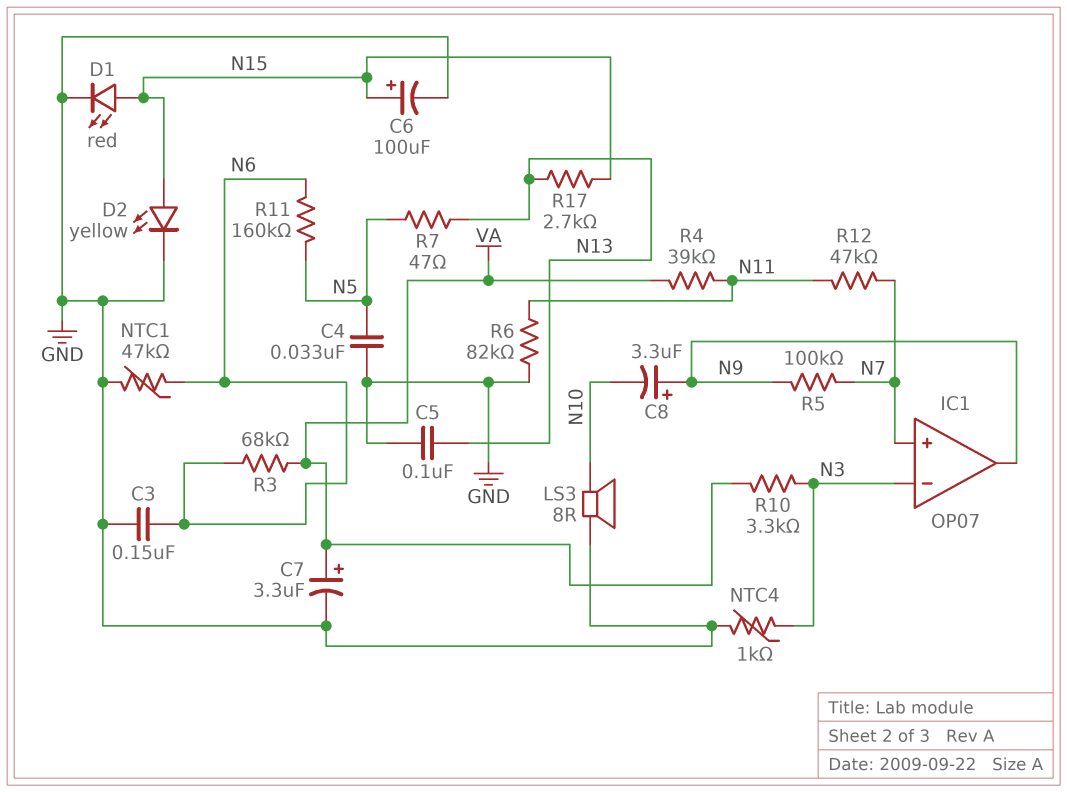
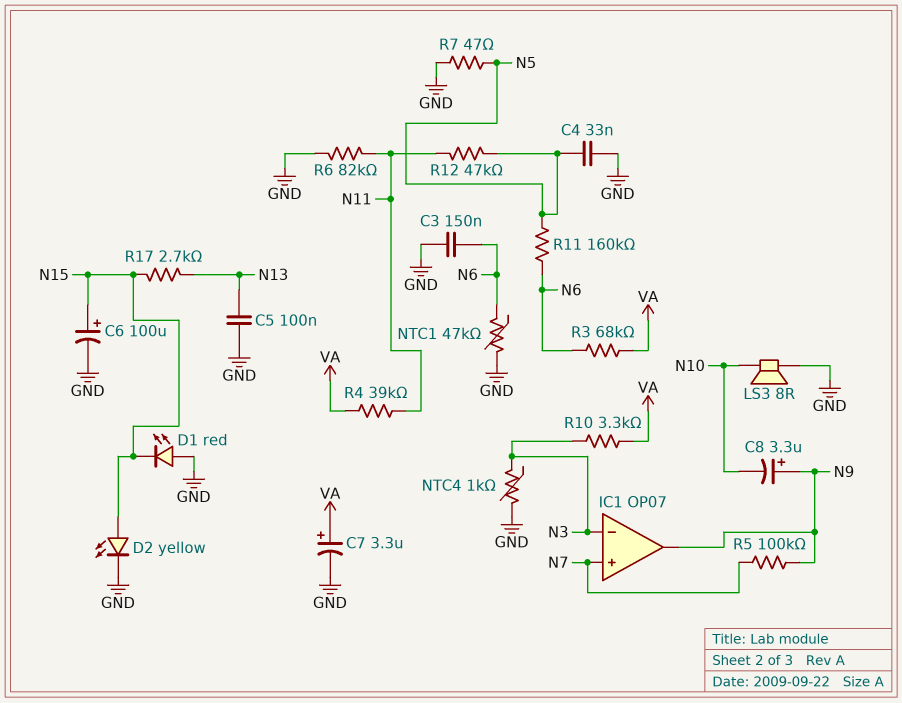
D1: LED red (A N15, K GND) -> LED red (A GND, K N15)
R7: 47 (N5, N13) -> 47 (GND, N5)
R12: 47k (N7, N11) -> 47k (N5, N11)

